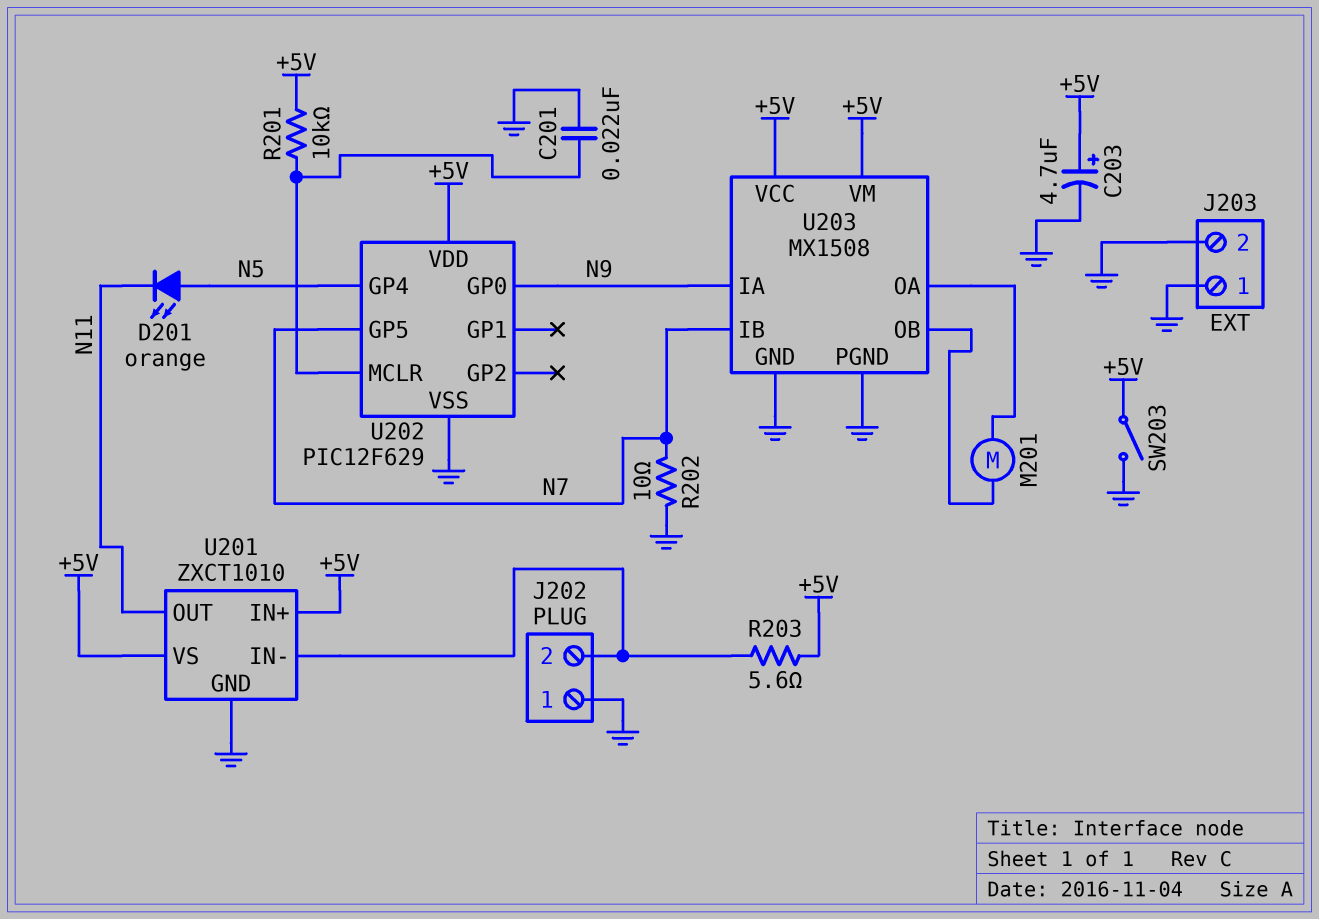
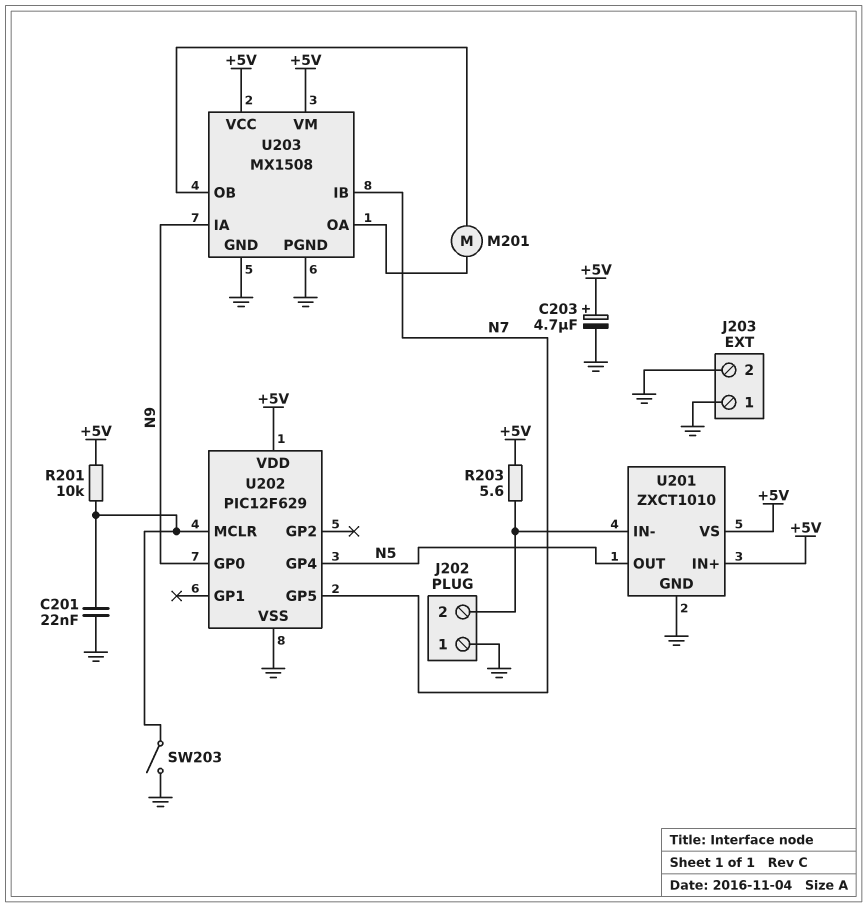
D201: LED orange (A N5, K N11) -> none
R202: 10 (GND, N7) -> none
SW203: switch (+5V, GND) -> switch (GND, U202/MCLR)
U201 pin OUT: N11 -> N5

